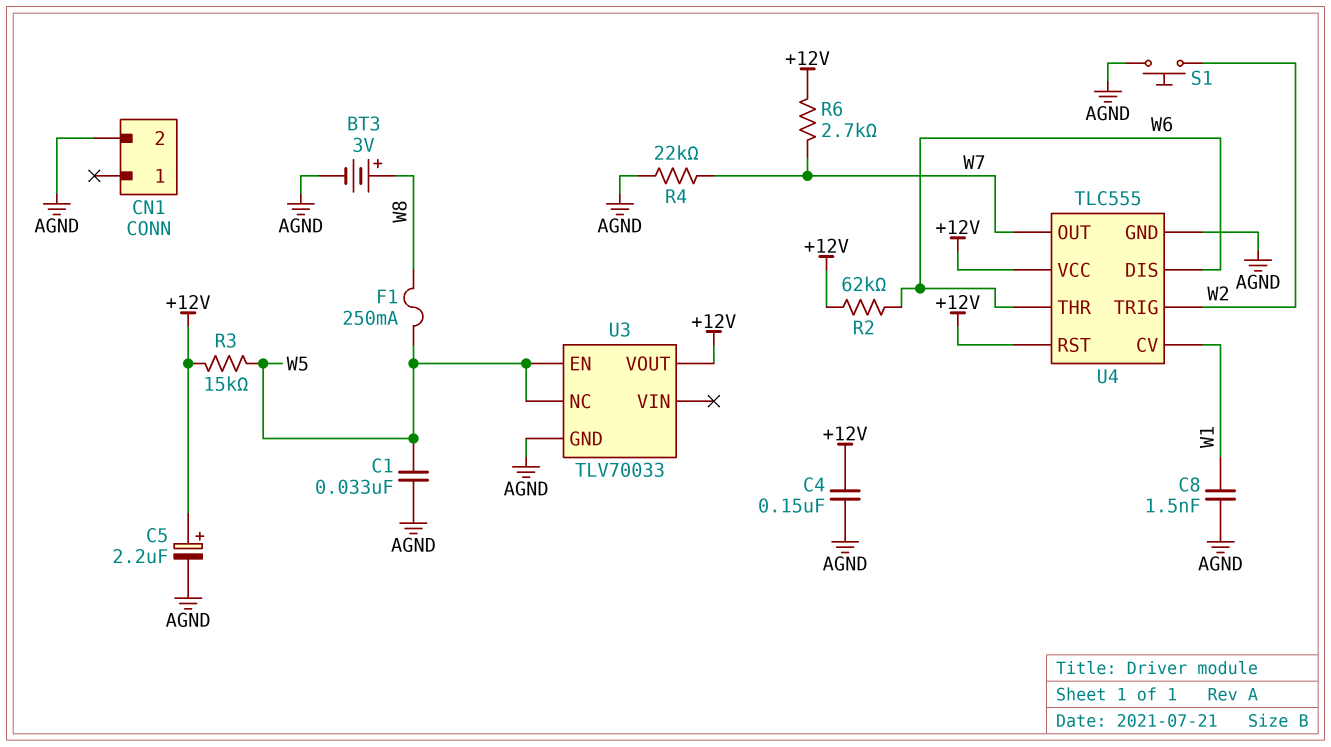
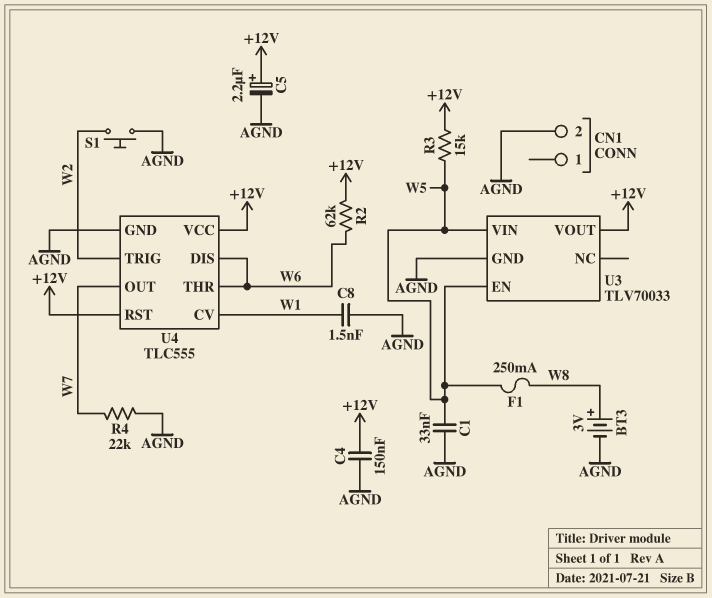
R6: 2.7k (+12V, W7) -> none
U3 pin NC: W5 -> none
U3 pin VIN: none -> W5

